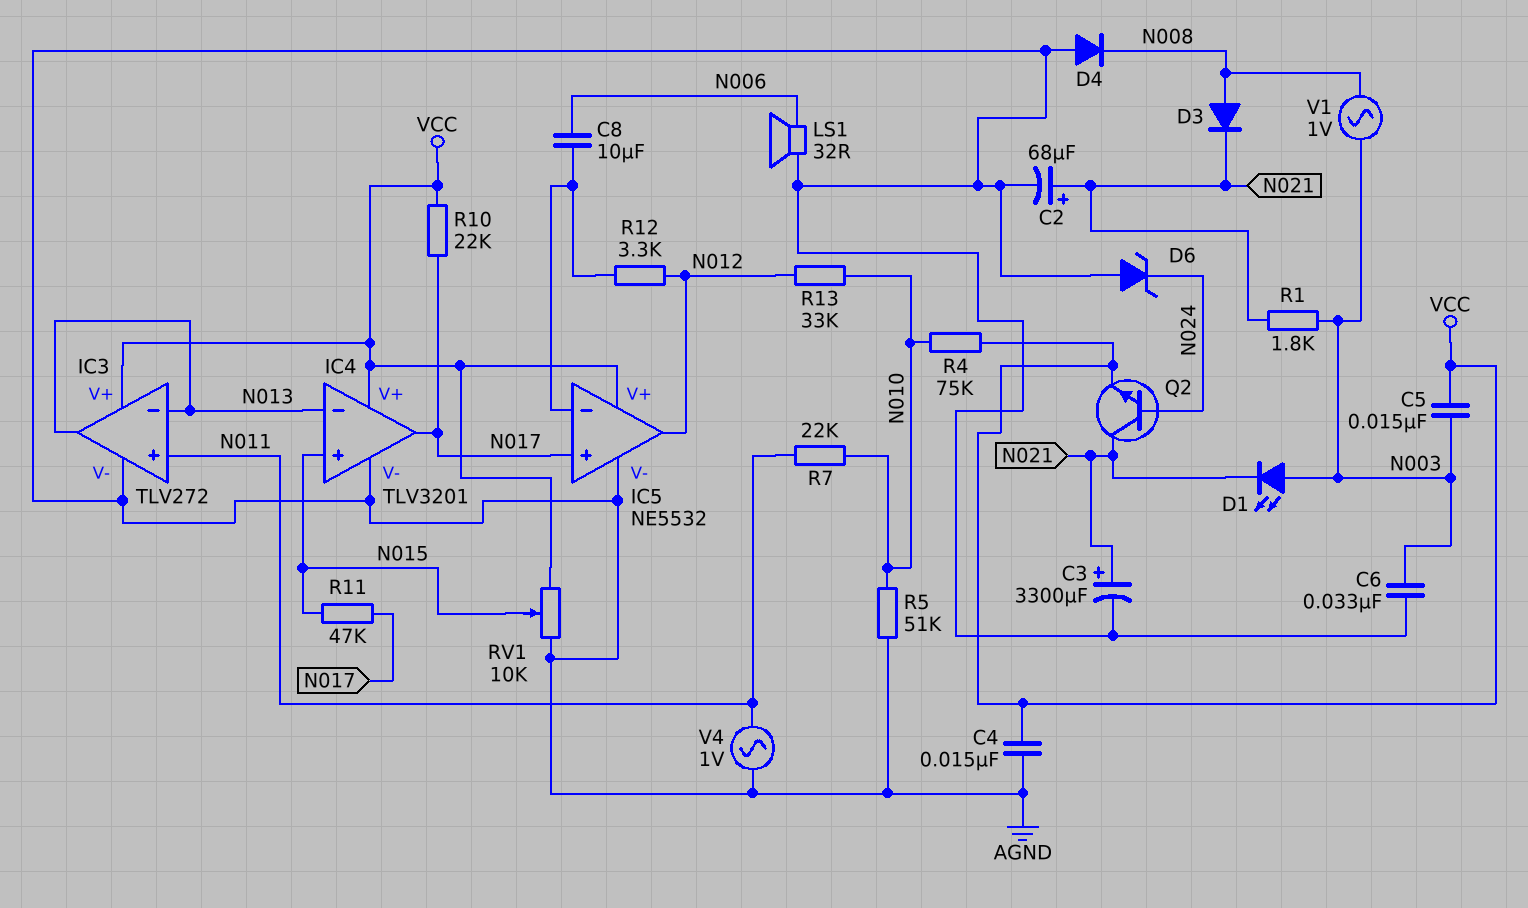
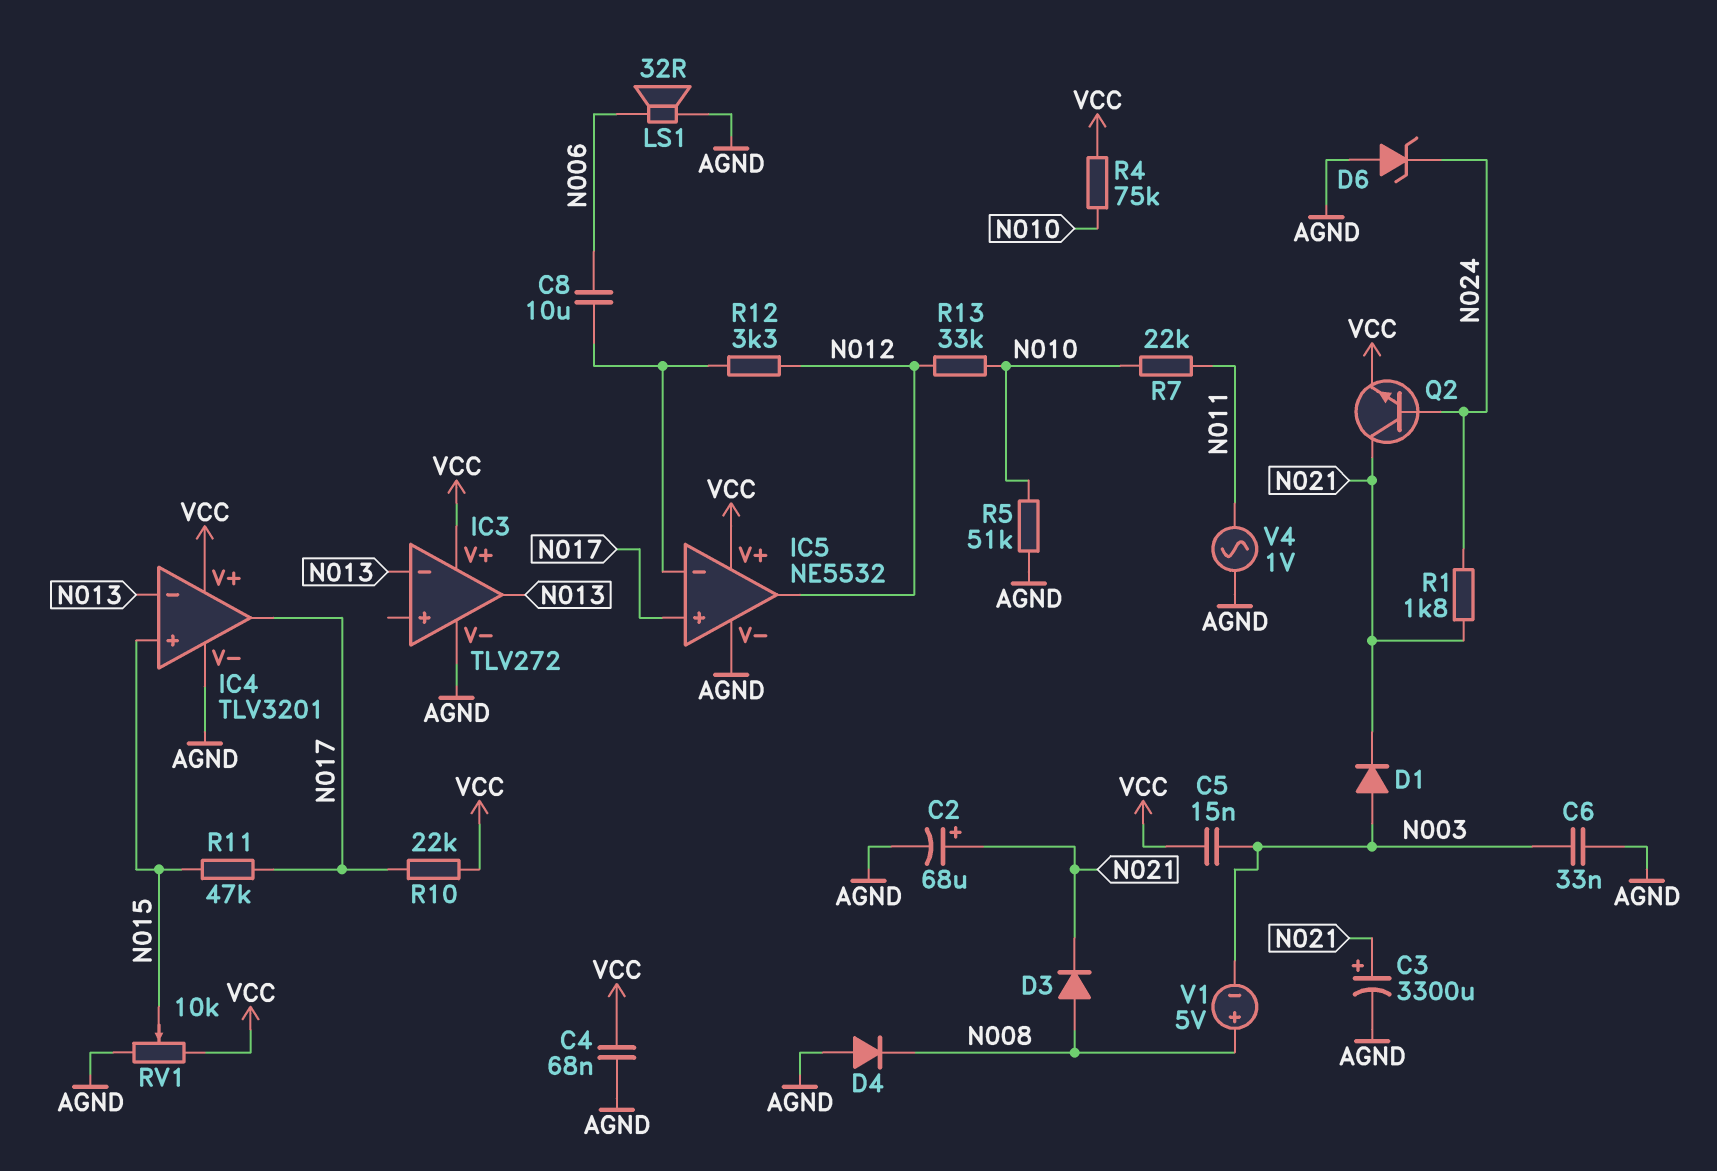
C4: 15nF (AGND, VCC) -> 68nF (AGND, VCC)
D1: LED (A N003, K N021) -> diode (A N003, K N021)
IC3 pin in+: N011 -> none
R1: 1.8k (N003, N021) -> 1.8k (N021, N024)
V1: AC 1V (N003, N008) -> 5V (plus N008, minus N003)

